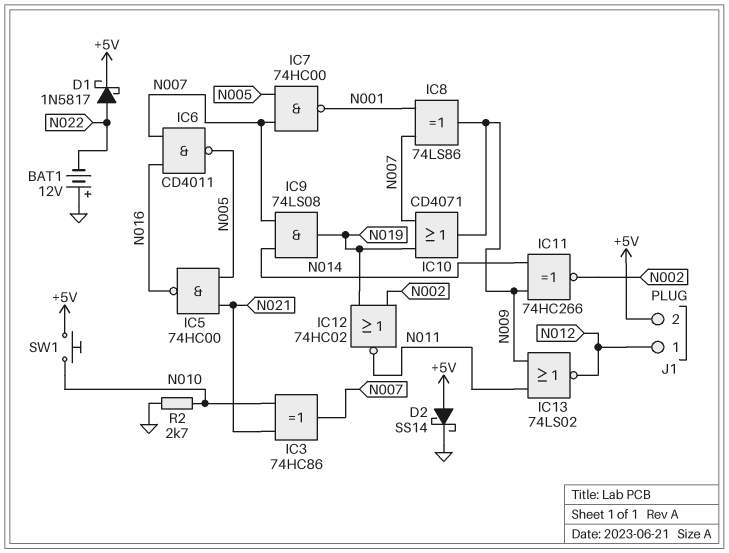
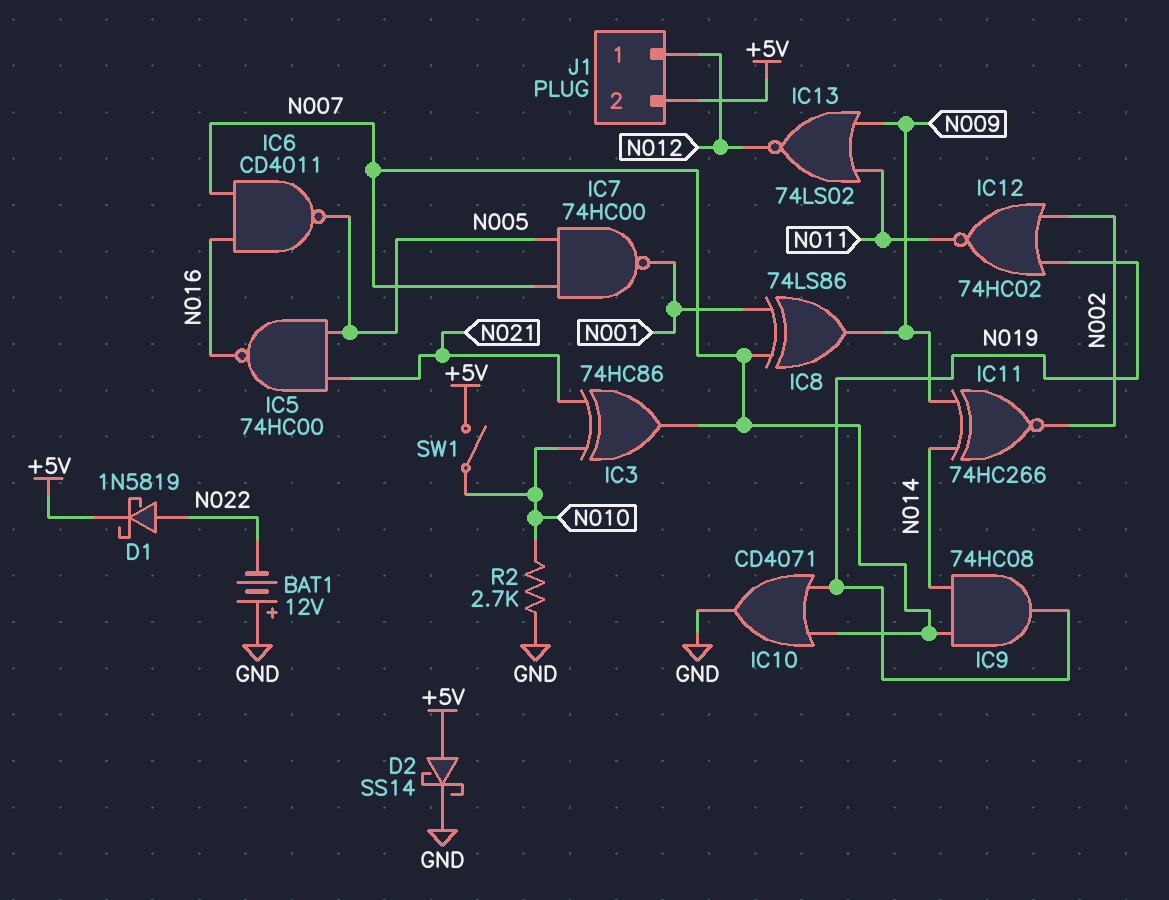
D1: schottky 1N5817 (A N022, K +5V) -> schottky 1N5819 (A N022, K +5V)
IC9: AND 74LS08 (in N007, in N014, out N019) -> AND 74HC08 (in N007, in N014, out N019)
IC10: OR CD4071 (in N007, in N019, out N009) -> OR CD4071 (in N007, in N019, out GND)
SW1: button (+5V, N010) -> switch (+5V, N010)

